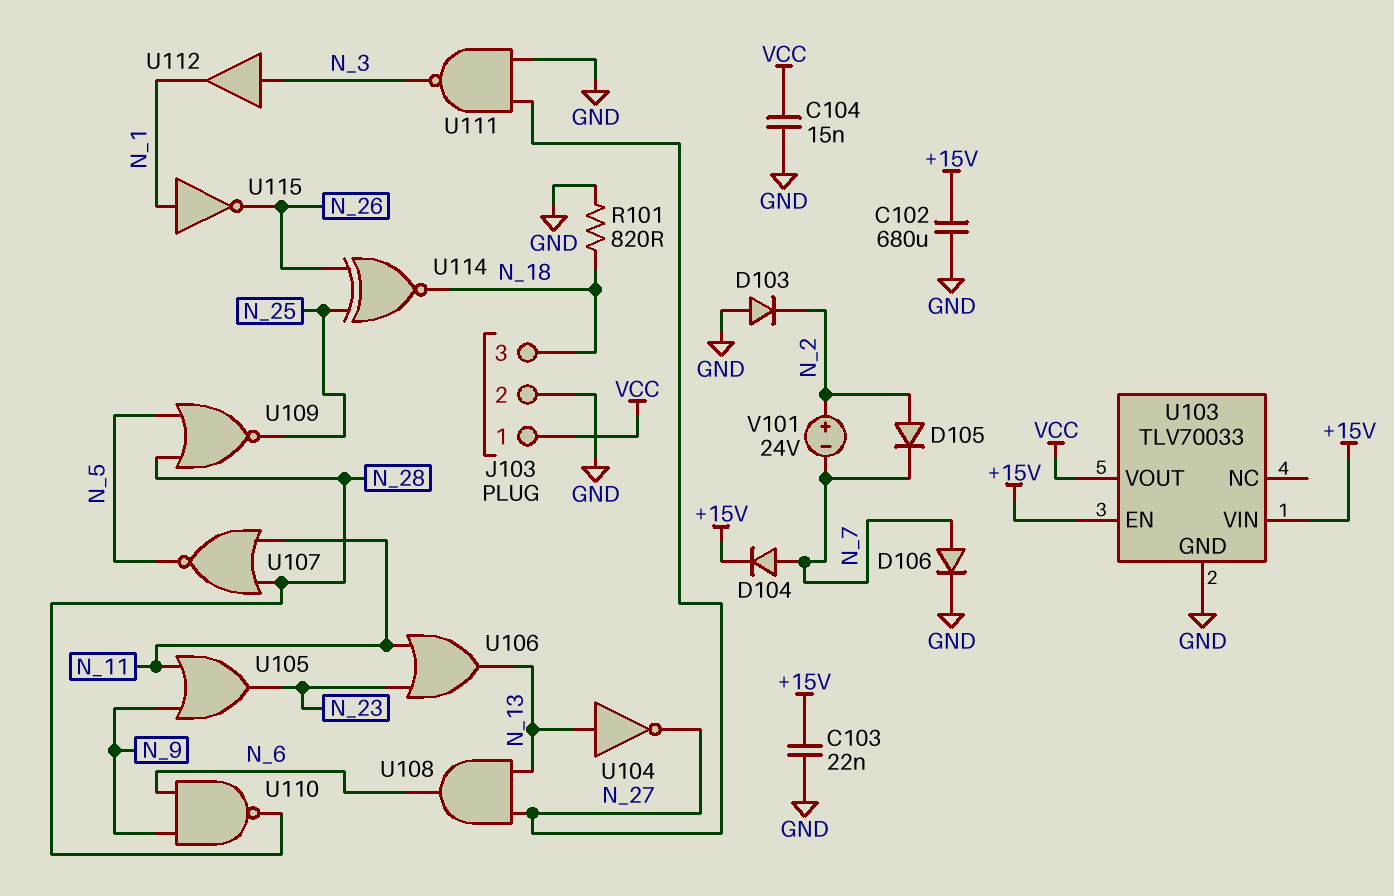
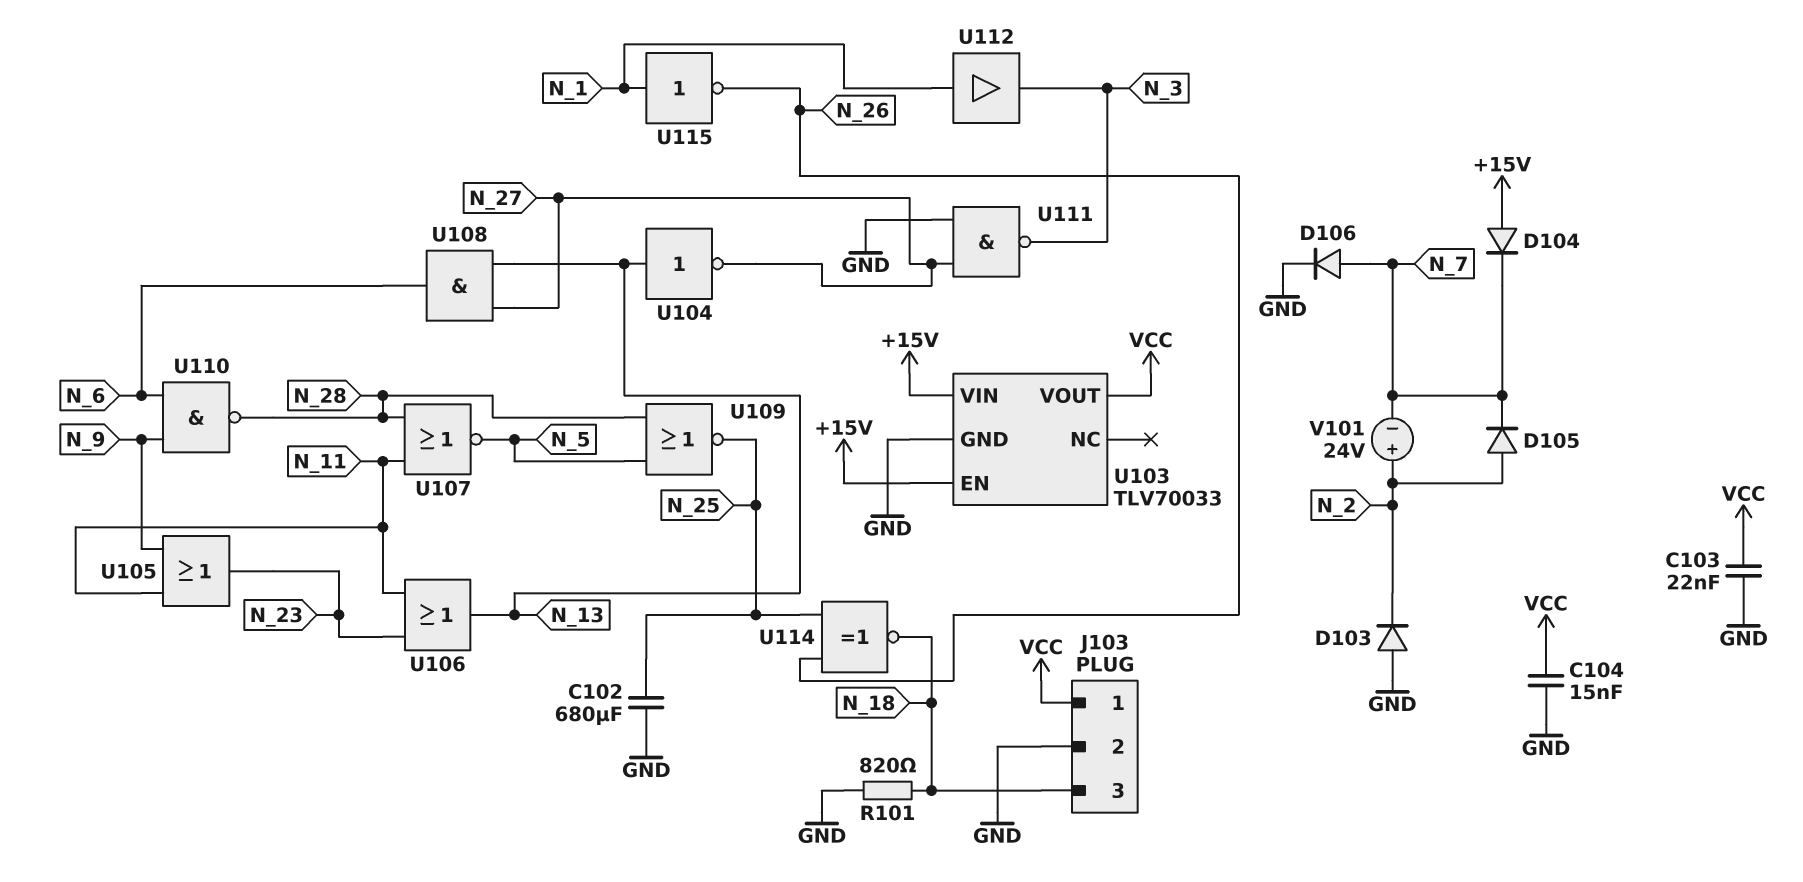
C102: 680uF (+15V, GND) -> 680uF (GND, N_25)
C103: 22nF (+15V, GND) -> 22nF (GND, VCC)
D104: diode (A N_7, K +15V) -> diode (A +15V, K N_7)
U112: buffer (in N_3, out N_1) -> buffer (in N_1, out N_3)

